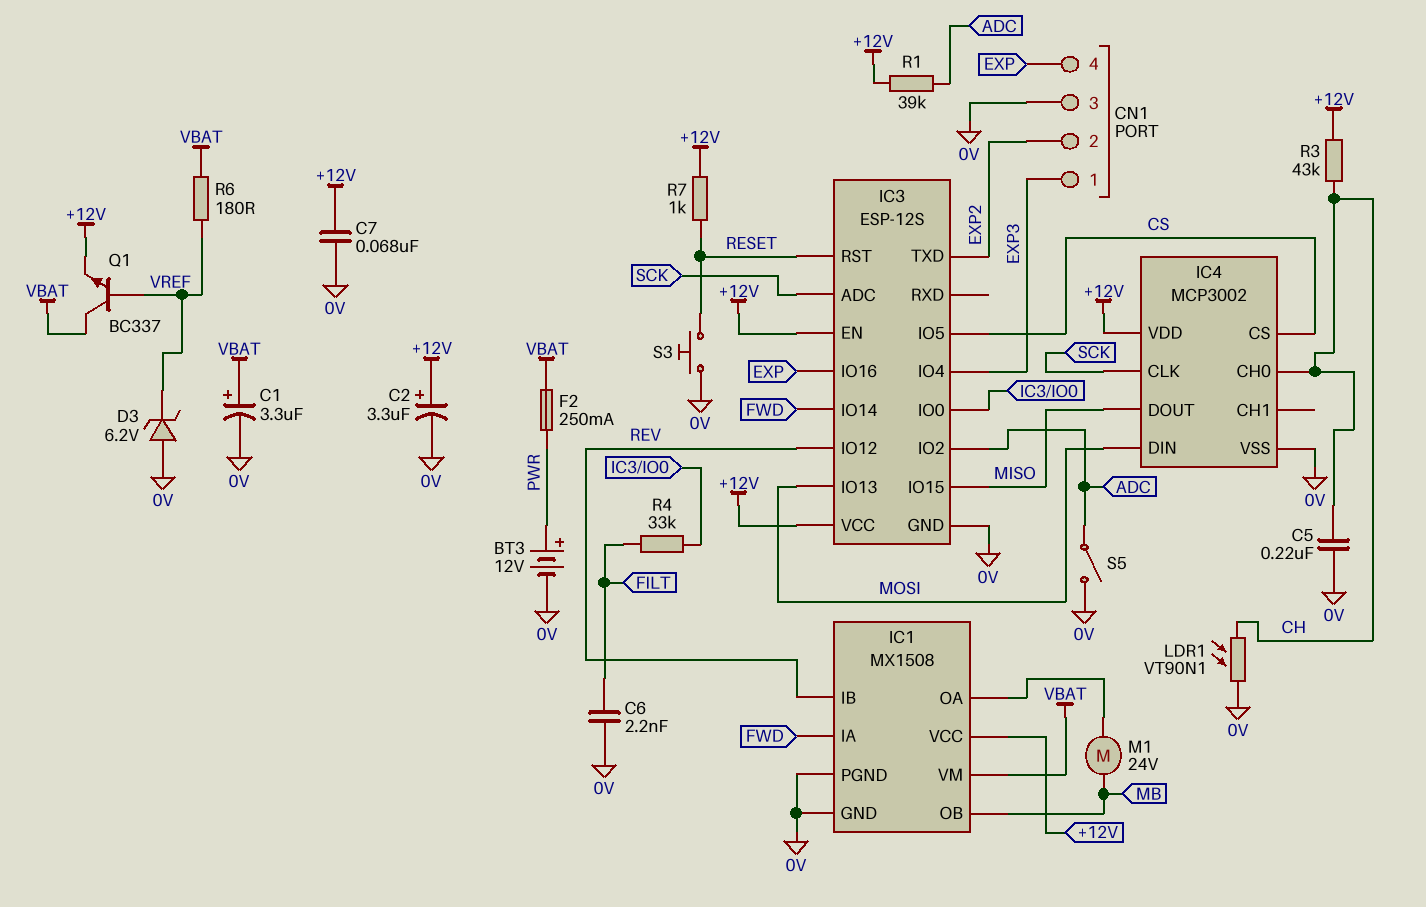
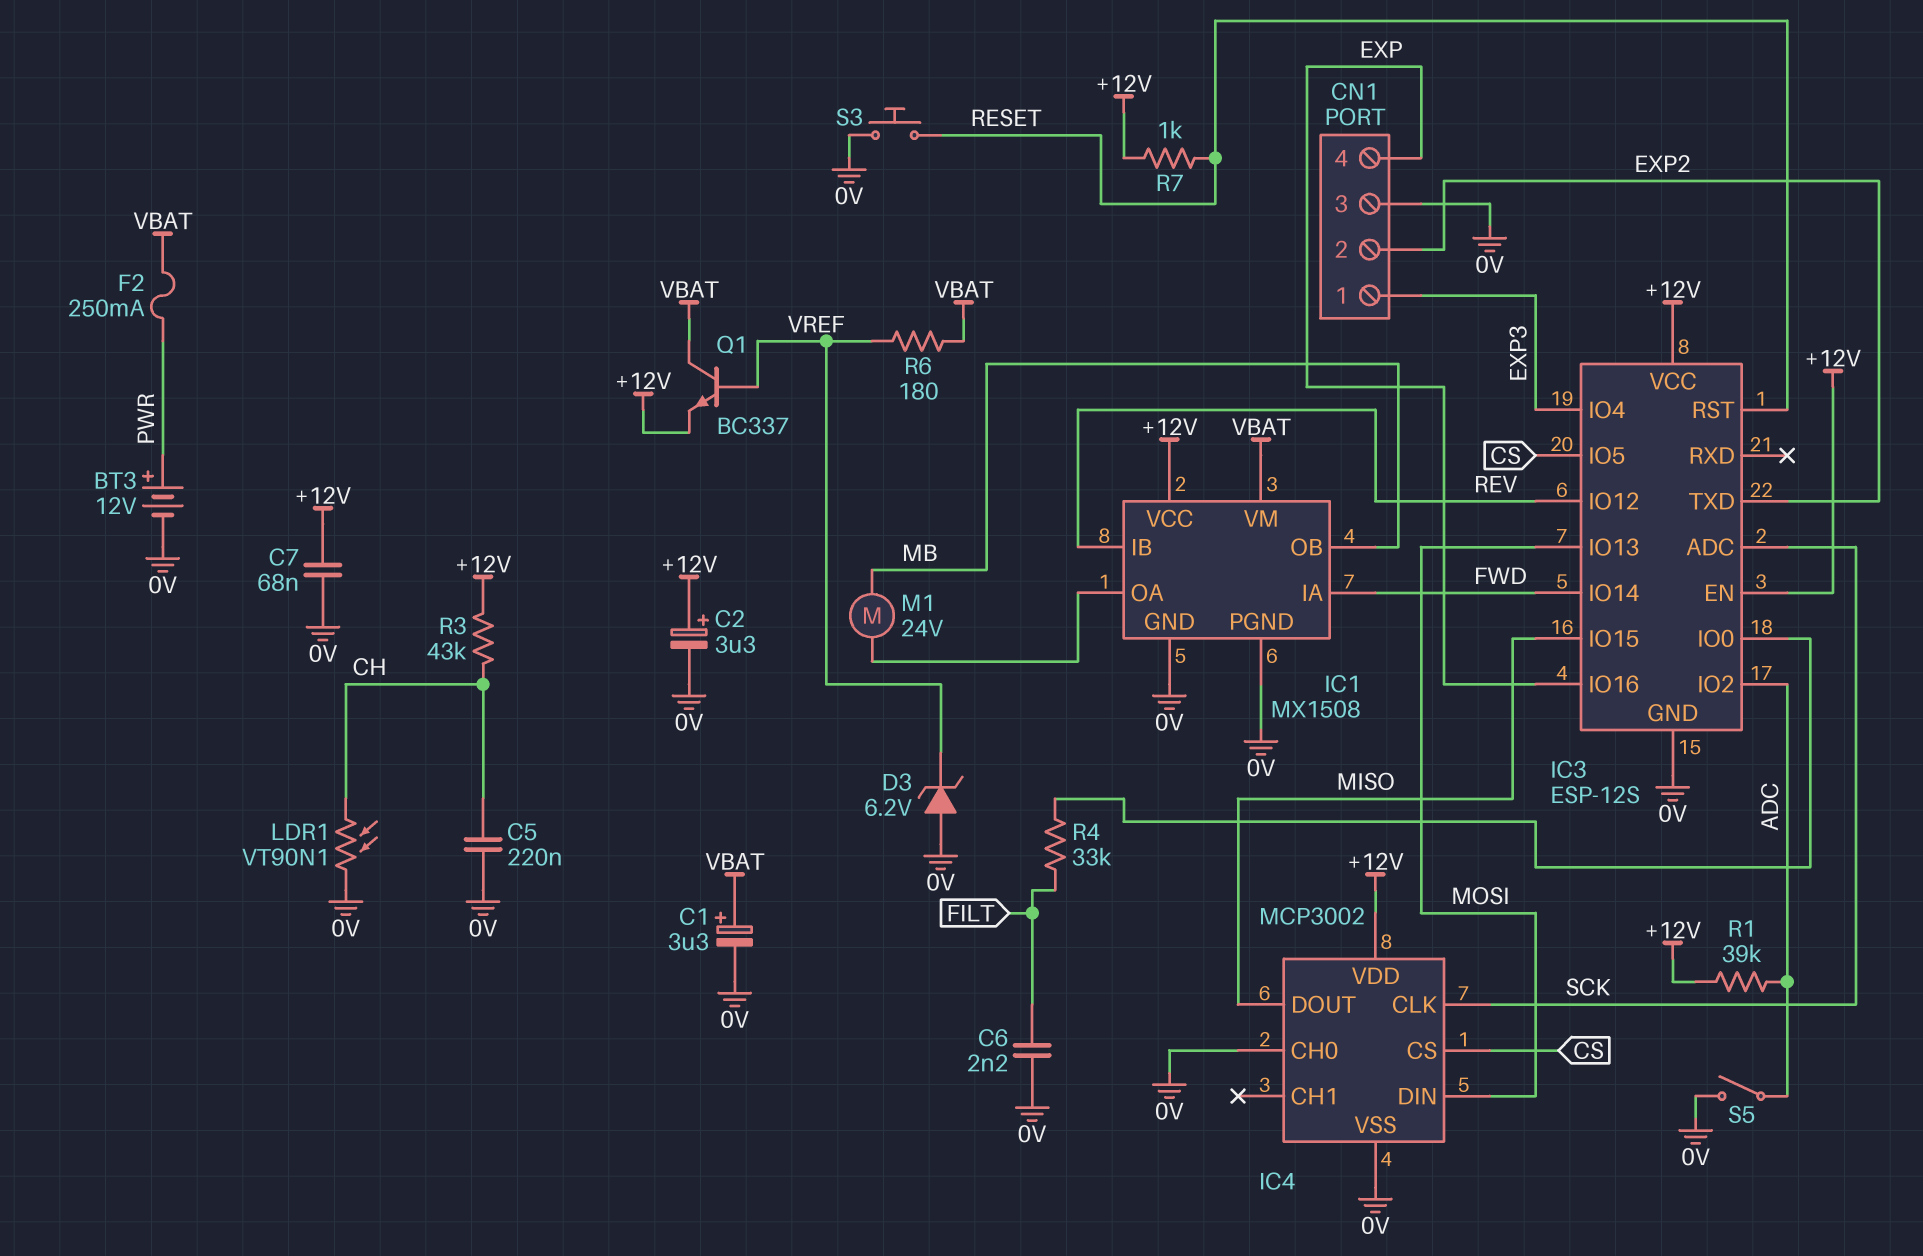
IC4 pin CH0: CH -> 0V

